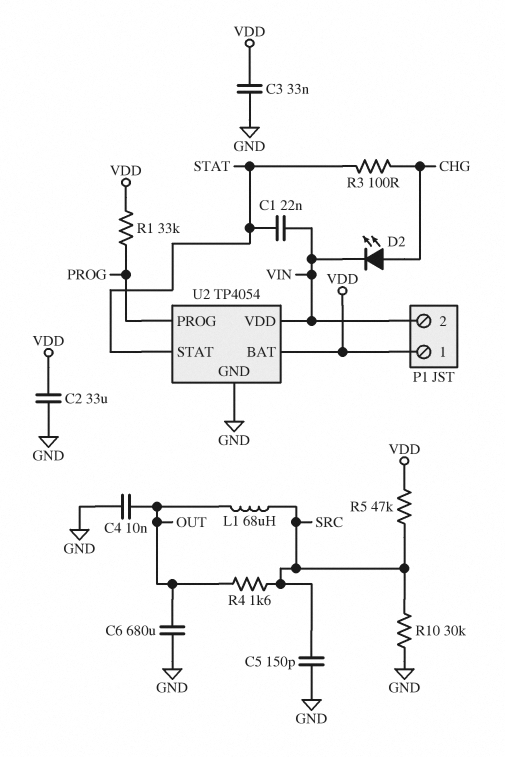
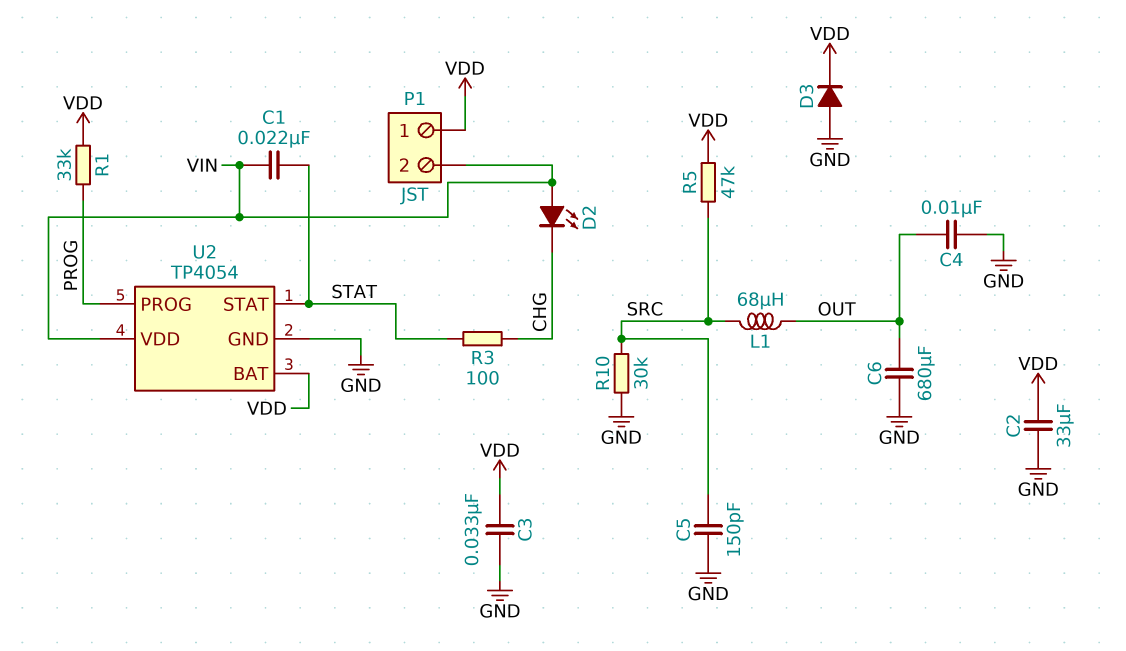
D2: LED (A CHG, K VIN) -> LED (A VIN, K CHG)
D3: none -> diode (A GND, K VDD)
R4: 1.6k (OUT, SRC) -> none

